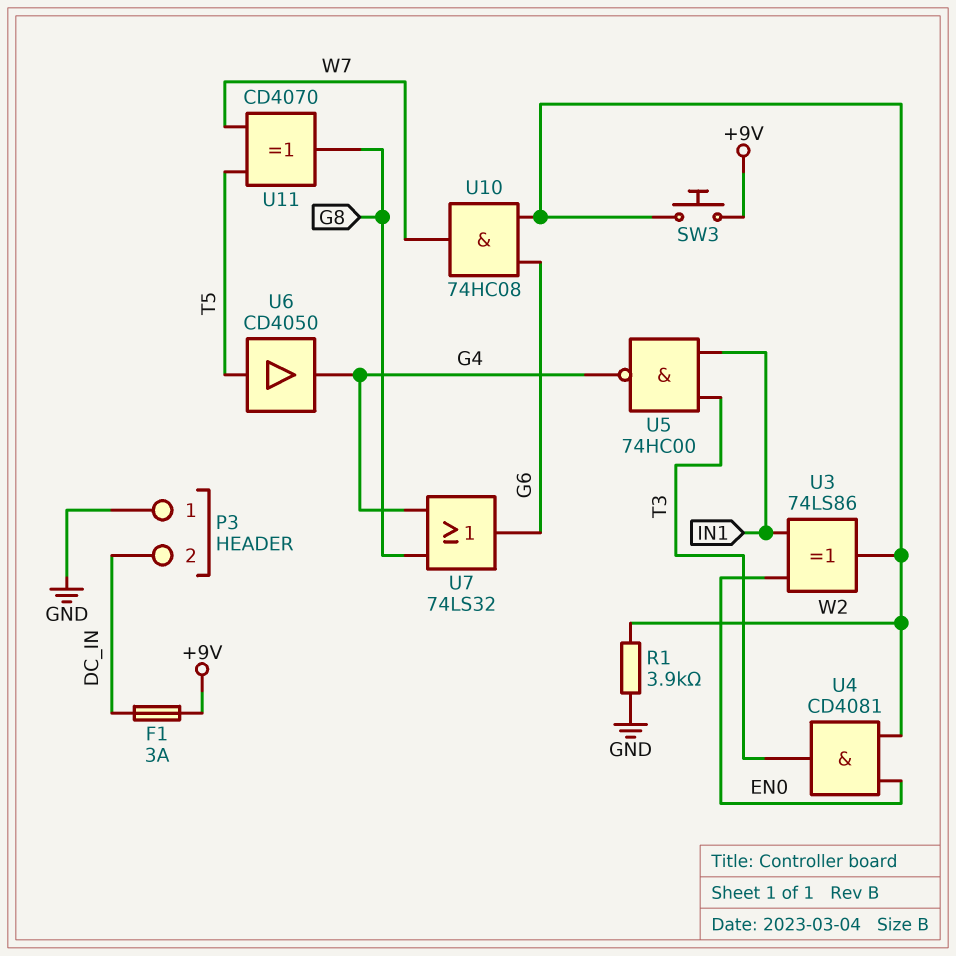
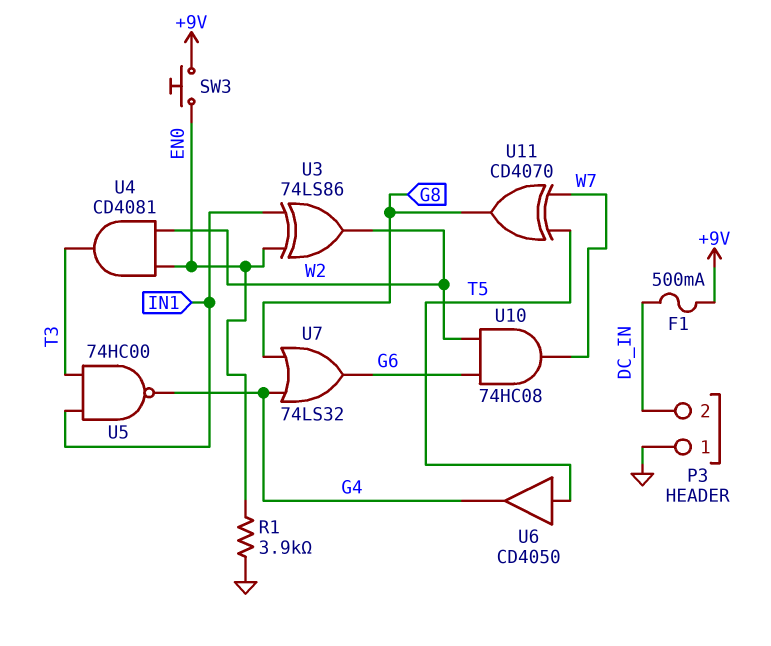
F1: 3A (+9V, DC_IN) -> 500mA (+9V, DC_IN)
R1: 3.9k (GND, W2) -> 3.9k (EN0, GND)
SW3: button (+9V, W2) -> button (+9V, EN0)

